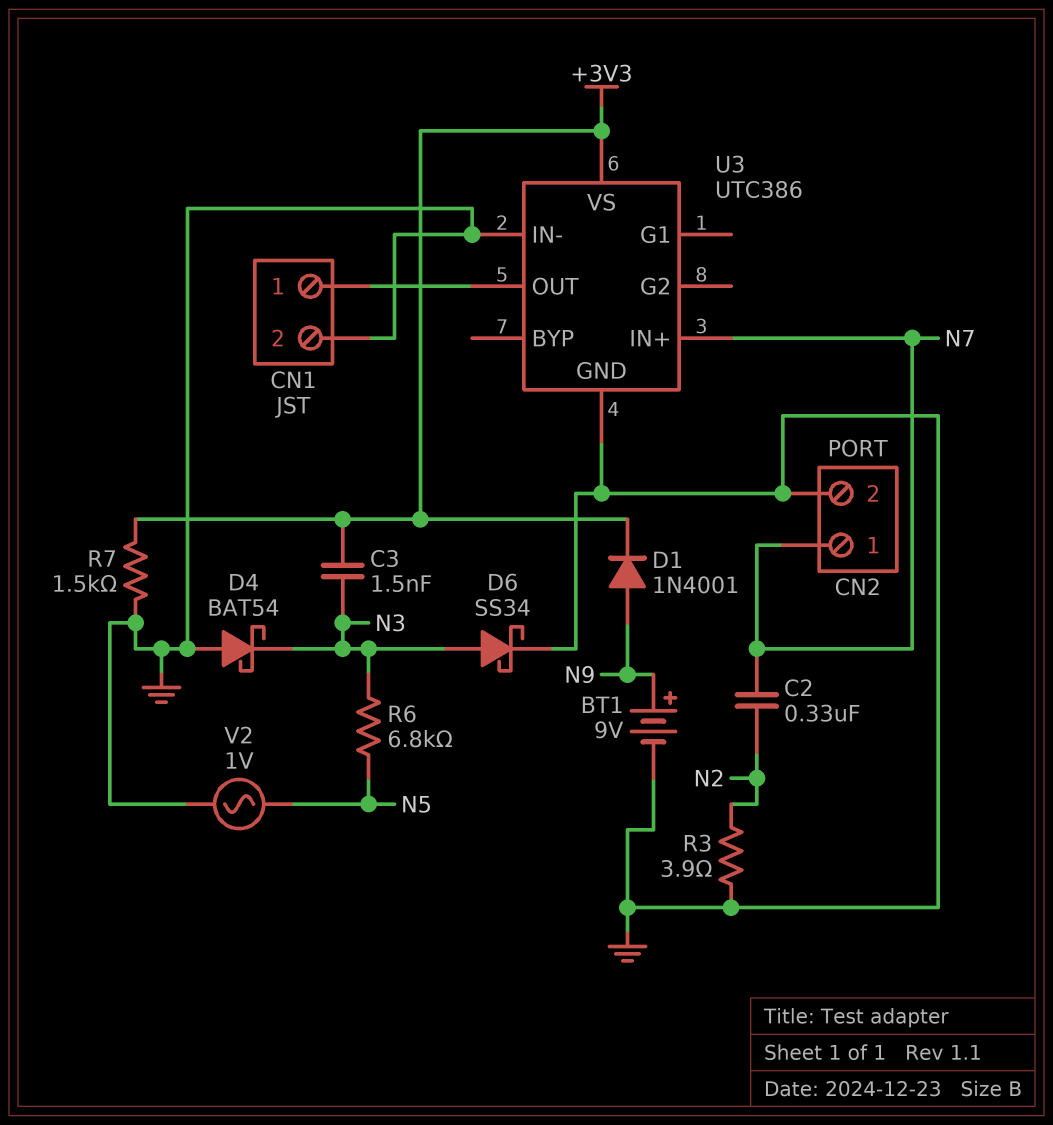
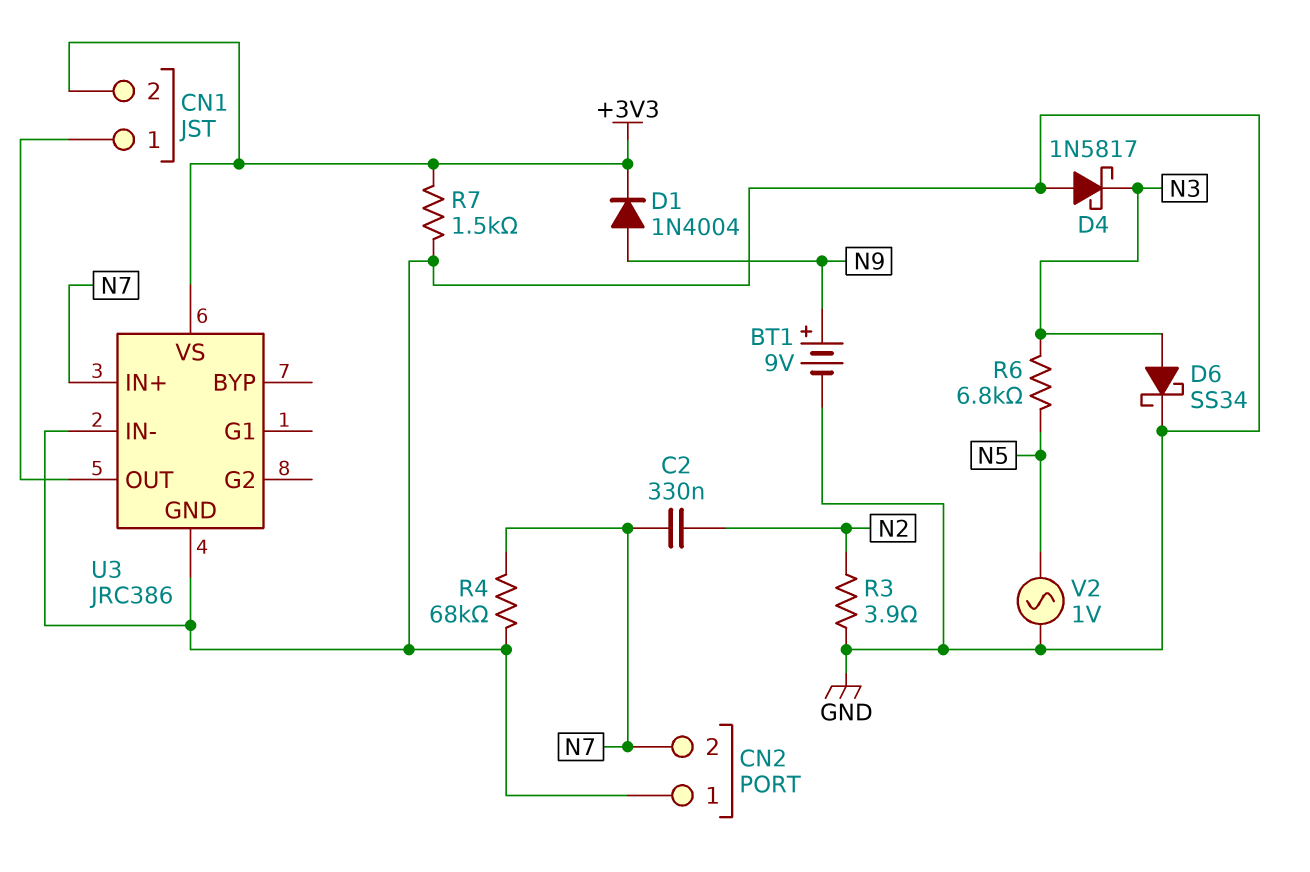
C3: 1.5nF (+3V3, N3) -> none
CN1 pin 2: GND -> +3V3
CN2 pin 1: N7 -> GND
CN2 pin 2: GND -> N7
D1: diode 1N4001 (A N9, K +3V3) -> diode 1N4004 (A N9, K +3V3)
D4: schottky BAT54 (A GND, K N3) -> schottky 1N5817 (A GND, K N3)
R4: none -> 68k (GND, N7)
U3: UTC386 -> JRC386

